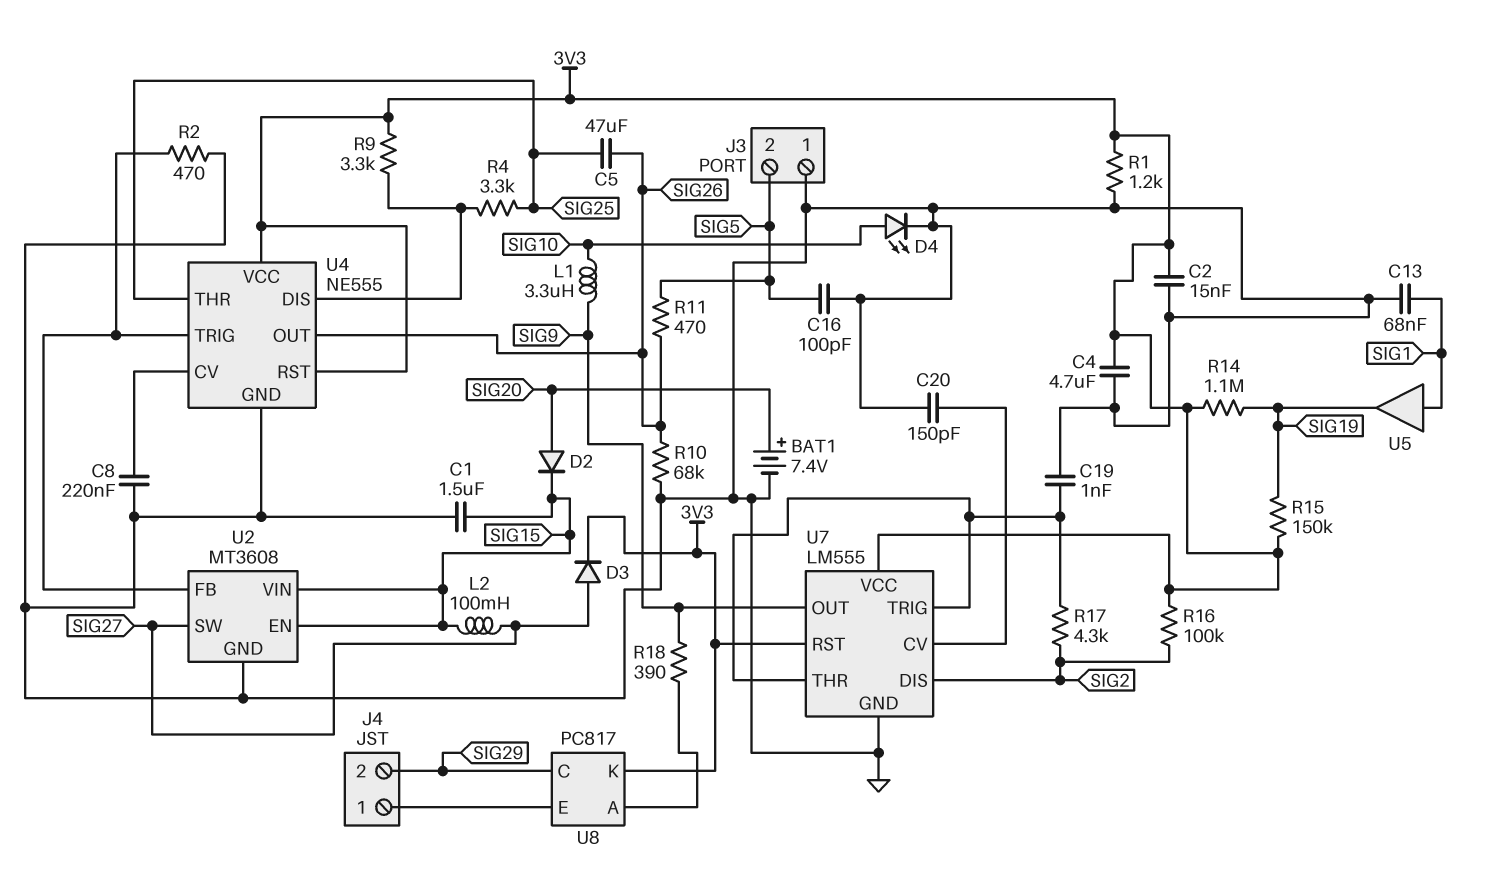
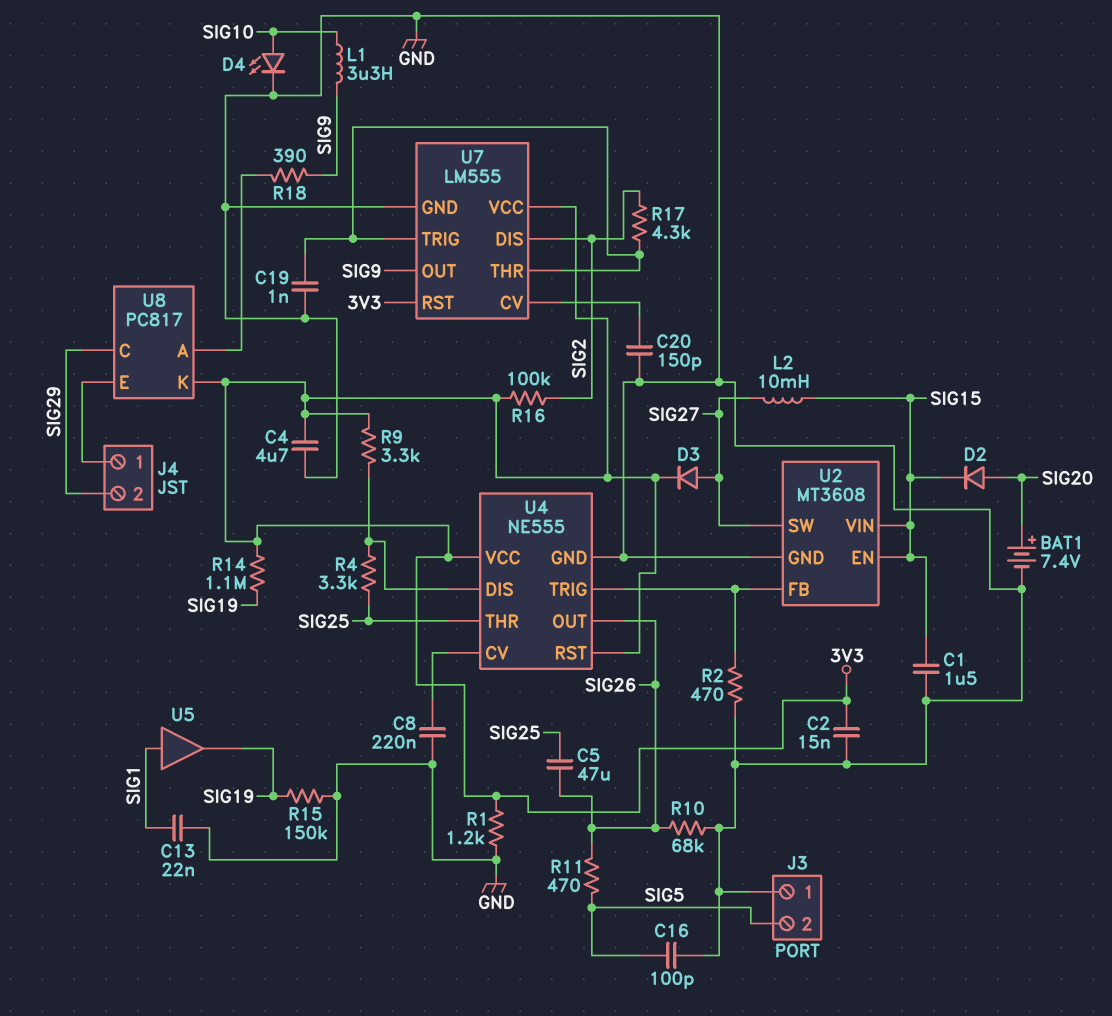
C13: 68nF (GND, SIG1) -> 22nF (GND, SIG1)
L2: 100mH (SIG15, SIG27) -> 10mH (SIG15, SIG27)
R15: 150k (3V3, SIG19) -> 150k (GND, SIG19)

